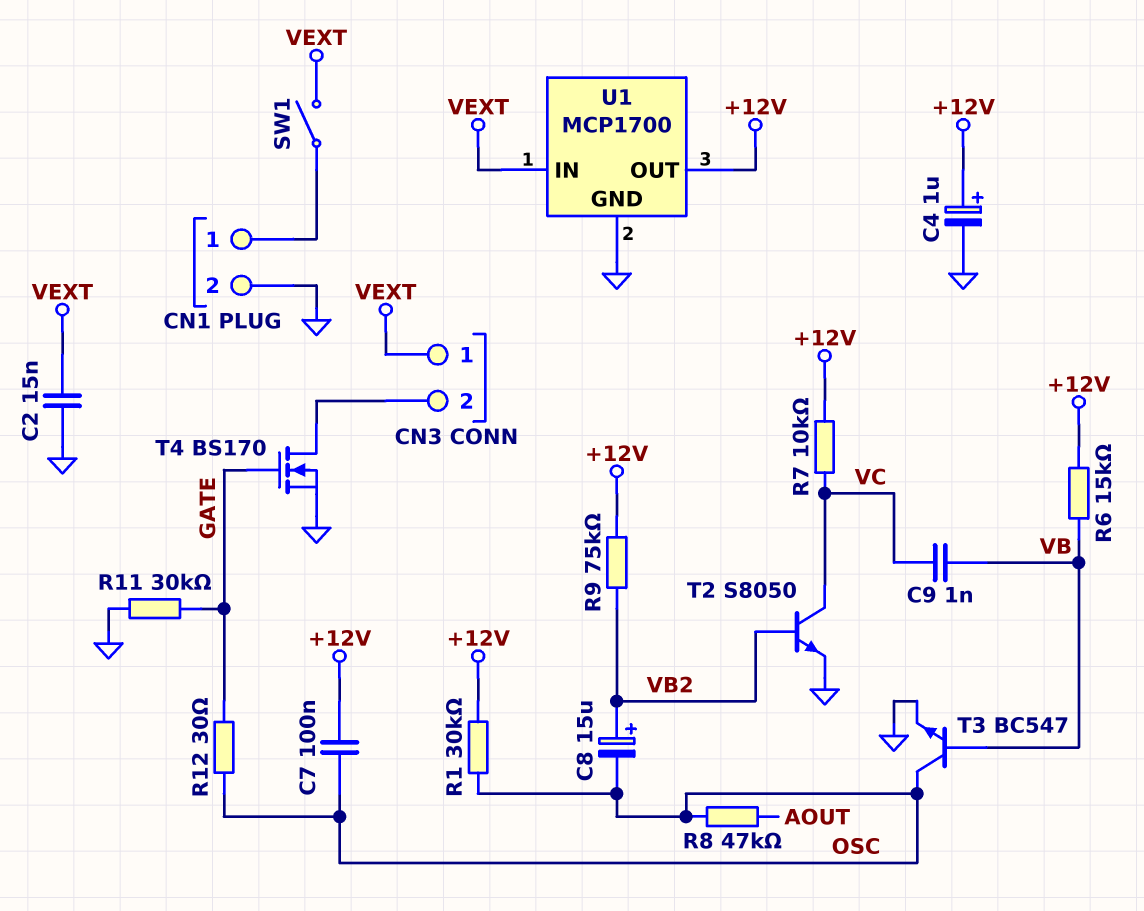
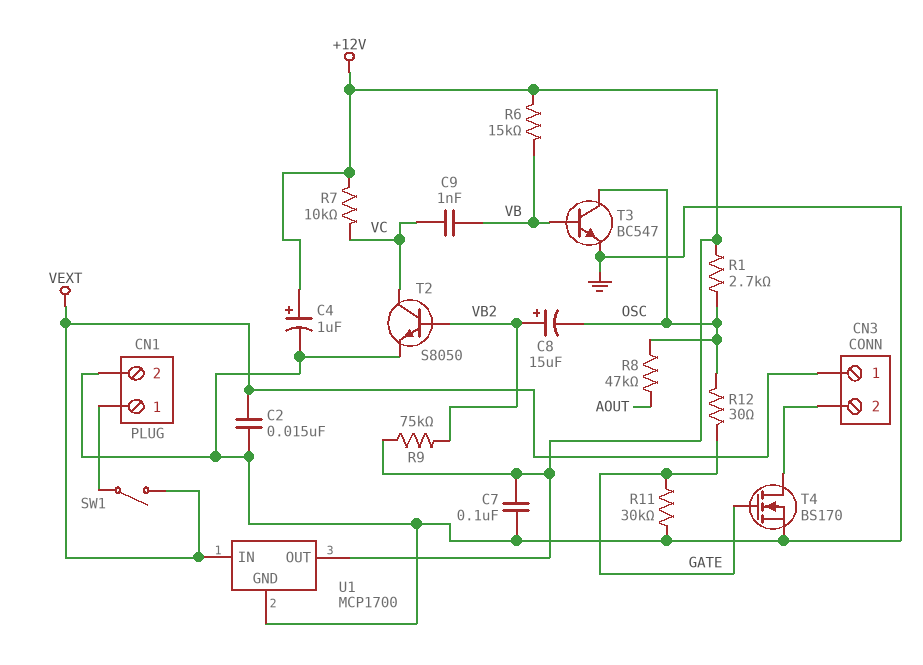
C7: 100nF (+12V, OSC) -> 100nF (+12V, GND)
R1: 30k (+12V, OSC) -> 2.7k (+12V, OSC)

